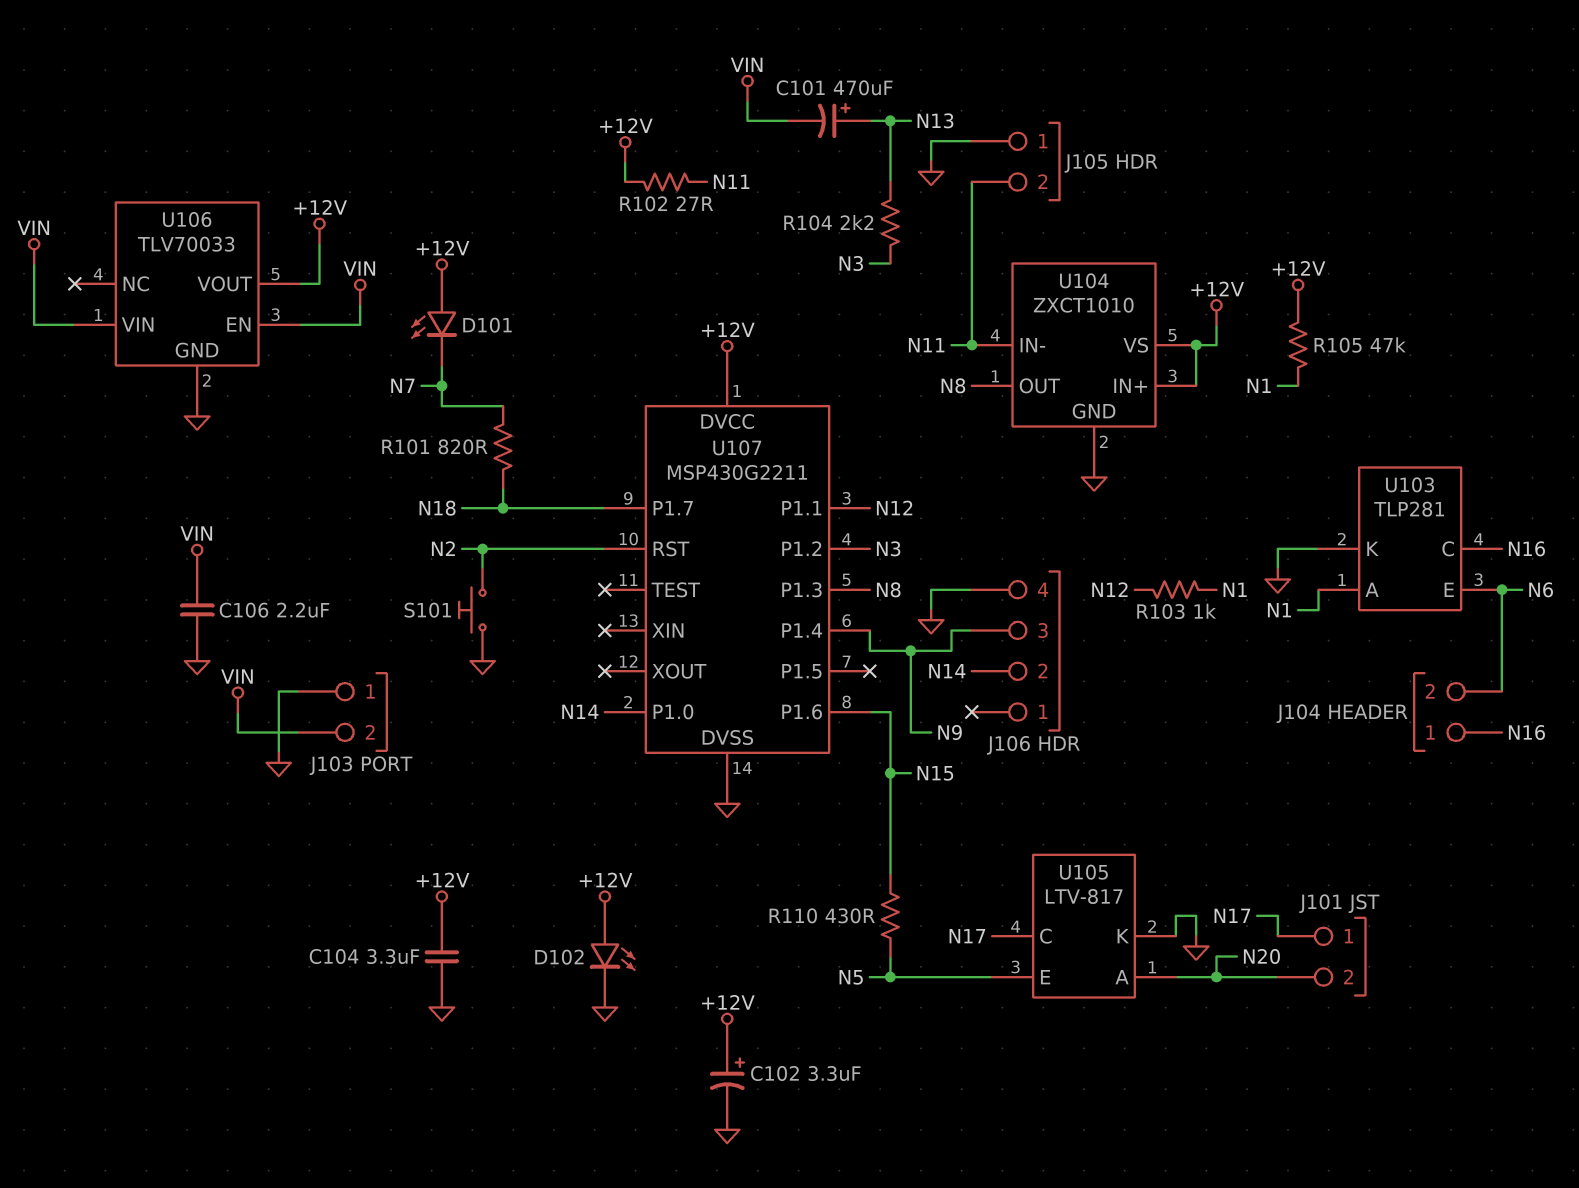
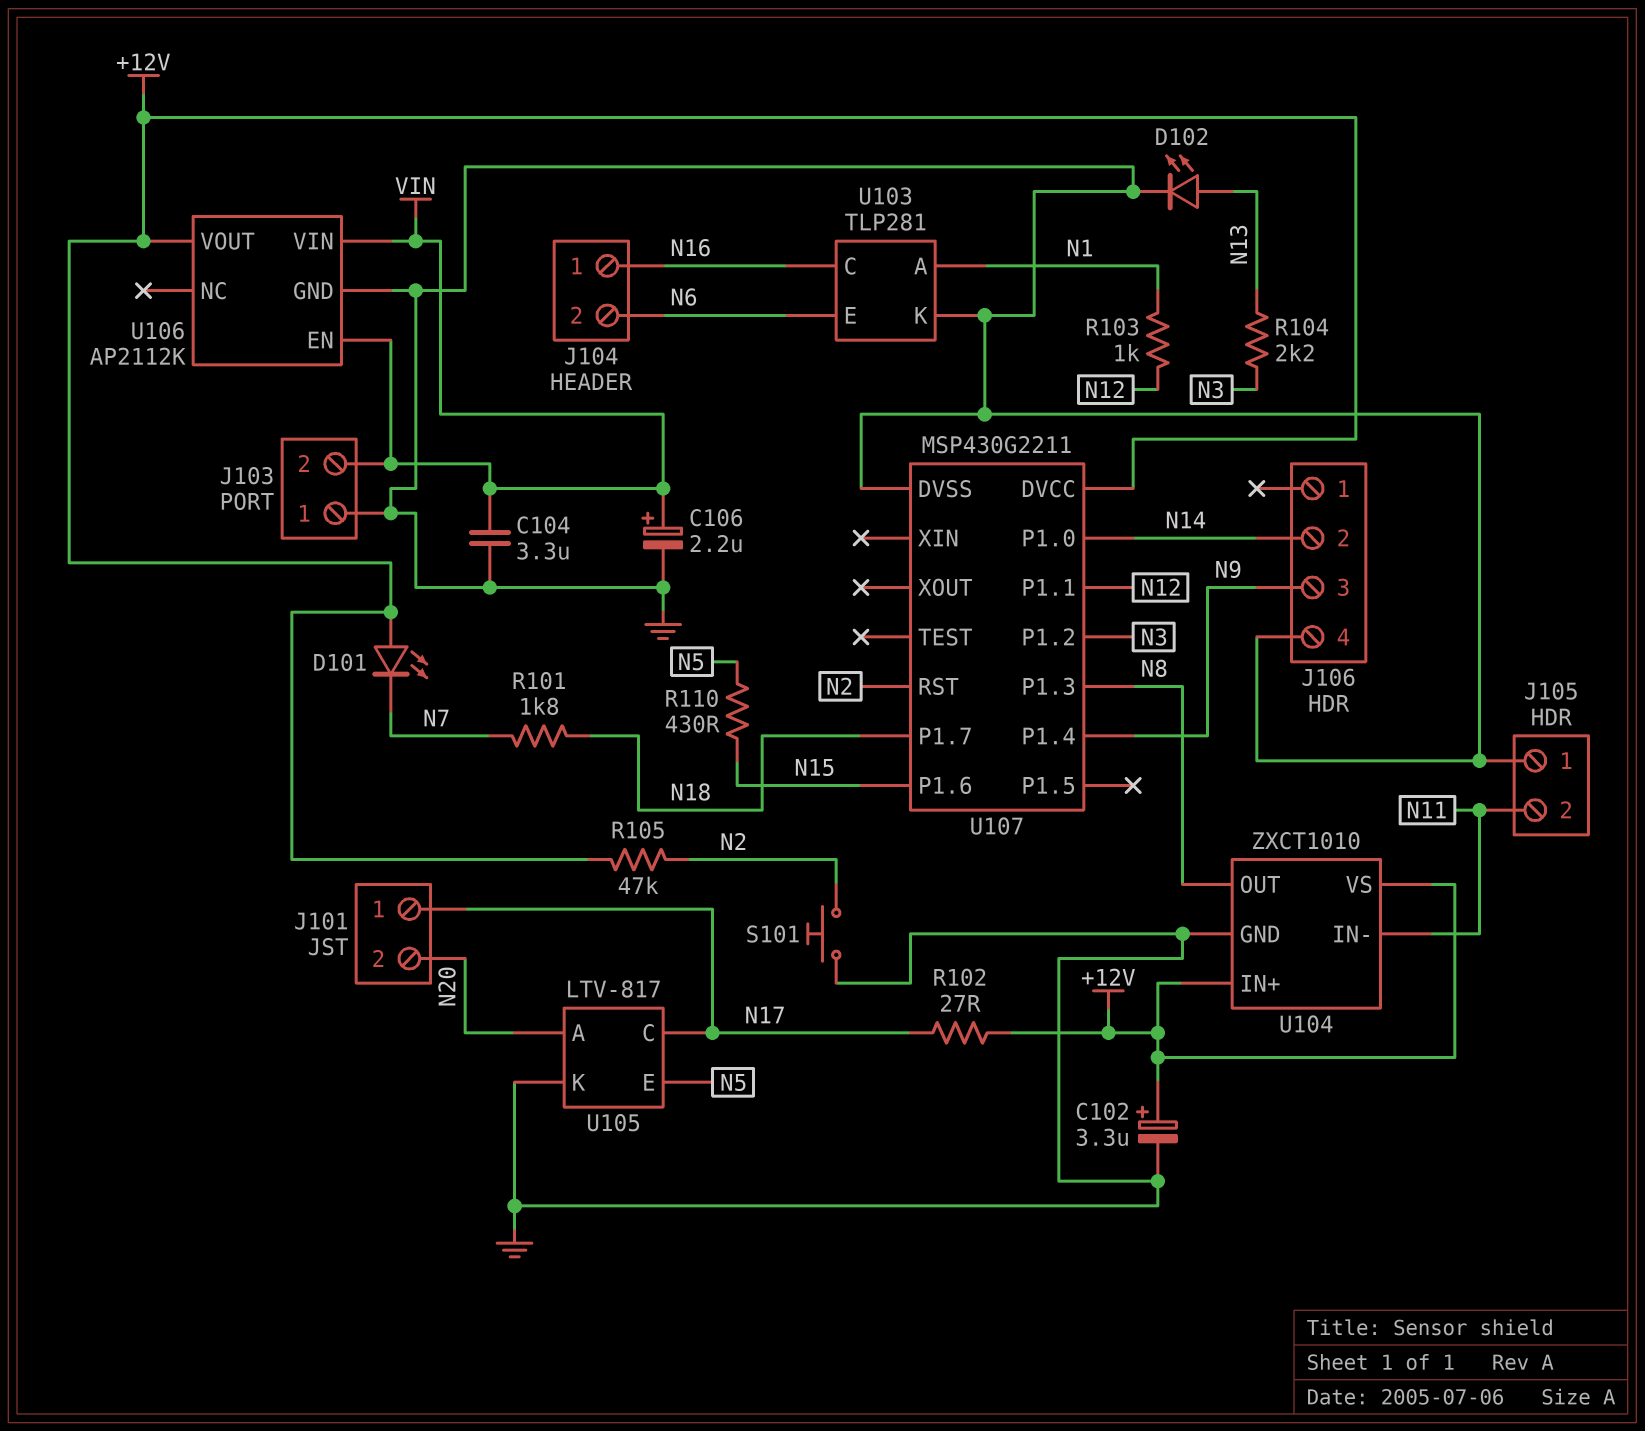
C101: 470uF (plus N13, minus VIN) -> none
C104: 3.3uF (+12V, GND) -> 3.3uF (GND, VIN)
C106: 2.2uF (GND, VIN) -> 2.2uF (plus VIN, minus GND)
D102: LED (A +12V, K GND) -> LED (A N13, K GND)
R101: 820 (N7, N18) -> 1.8k (N7, N18)
R102: 27 (+12V, N11) -> 27 (+12V, N17)
R105: 47k (+12V, N1) -> 47k (+12V, N2)
U106: TLV70033 -> AP2112K

